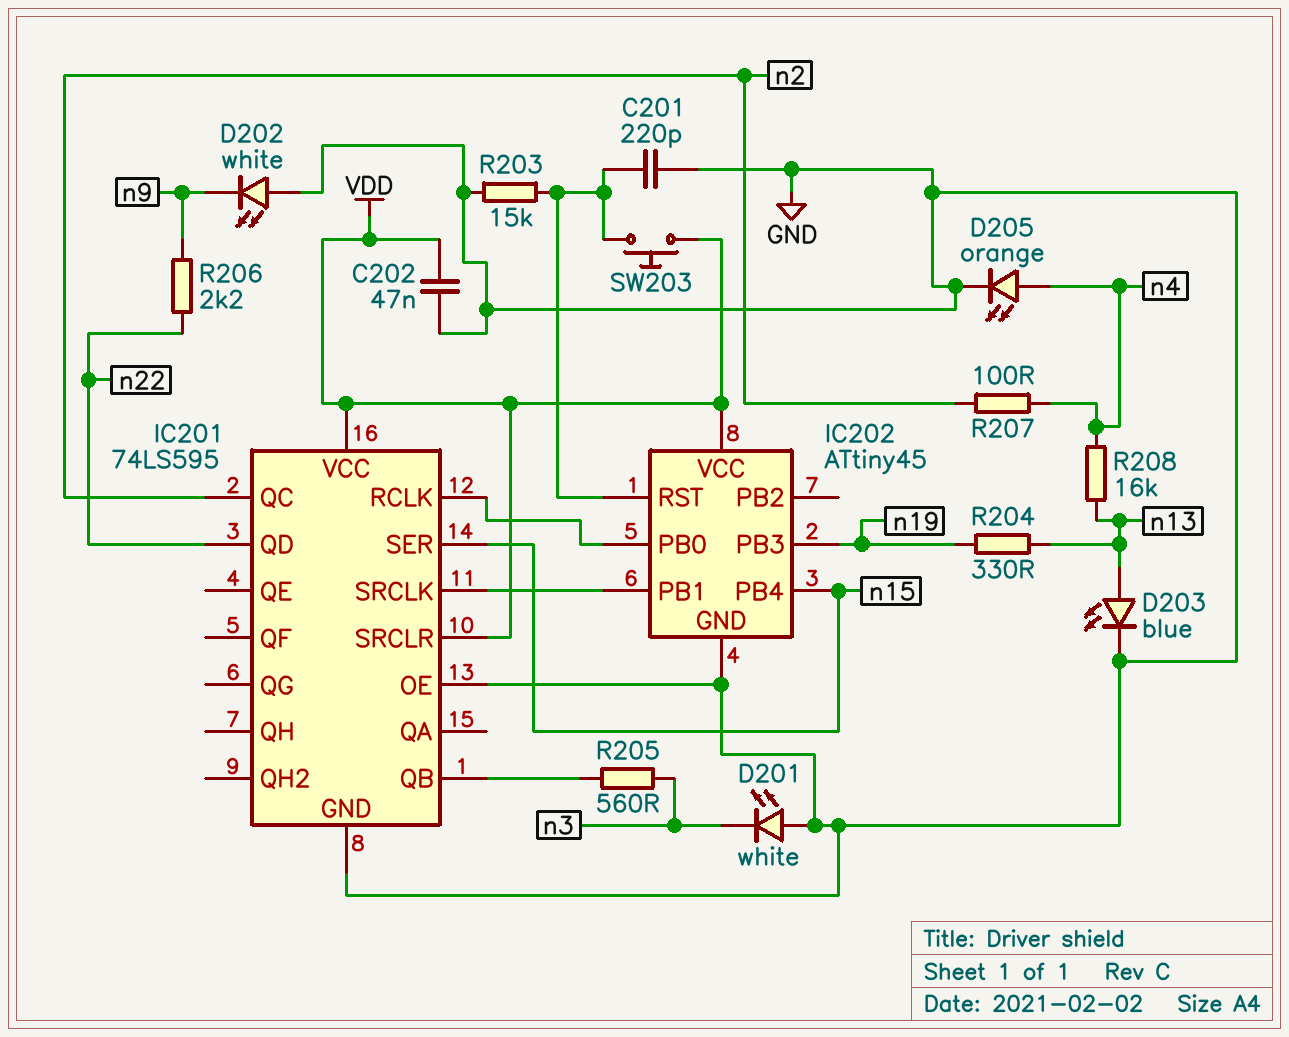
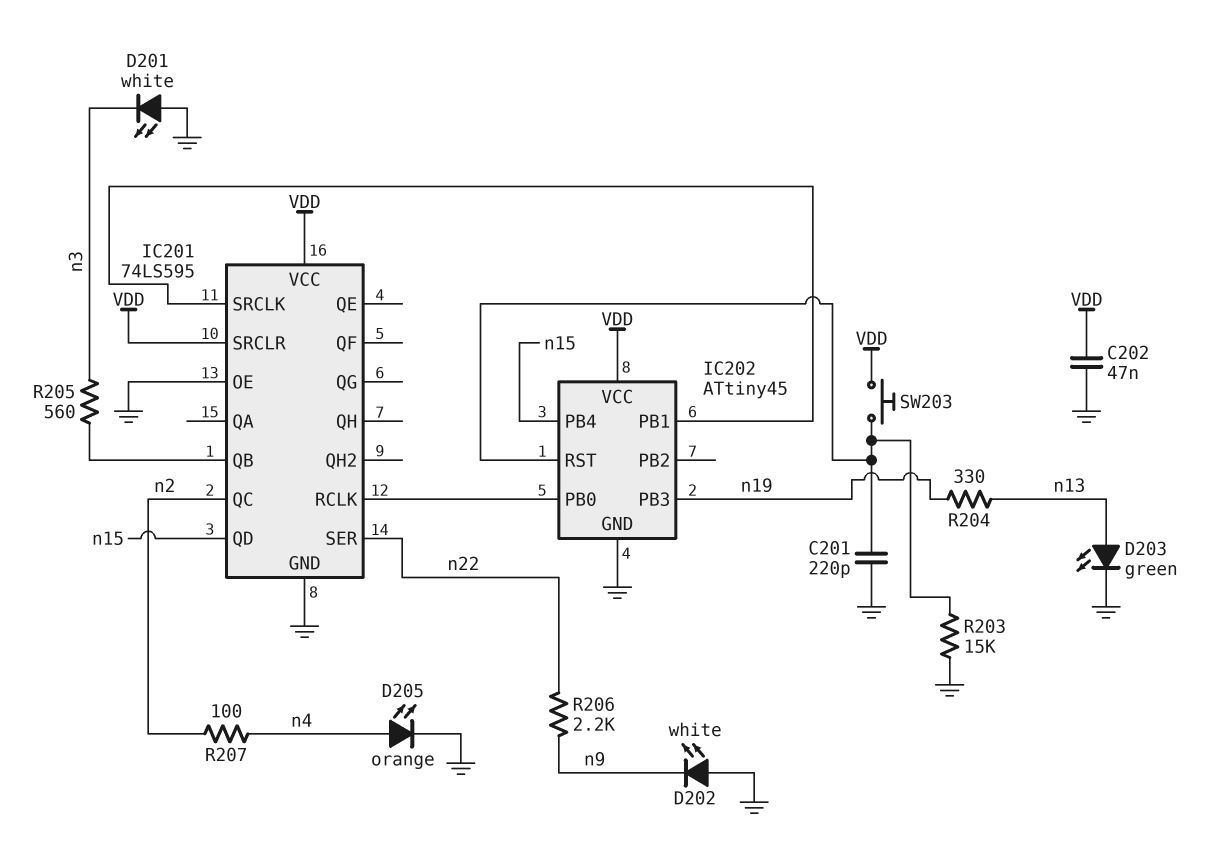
D203: LED blue (A n13, K GND) -> LED green (A n13, K GND)
IC201 pin QD: n22 -> n15
IC201 pin SER: n15 -> n22
R208: 16k (n4, n13) -> none

